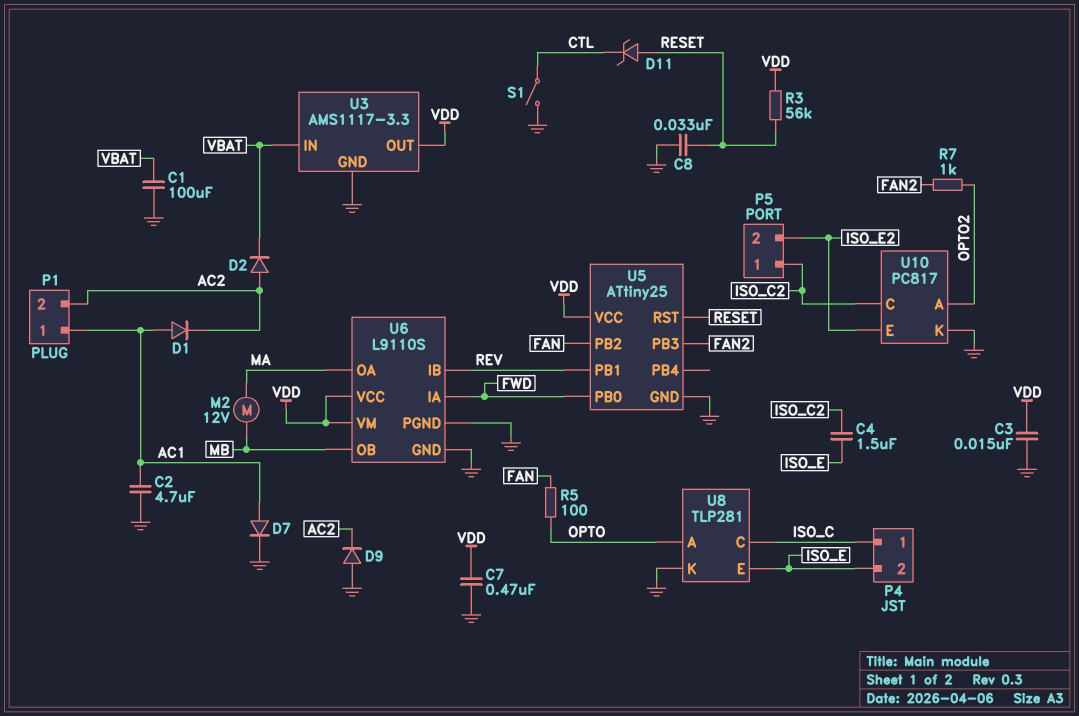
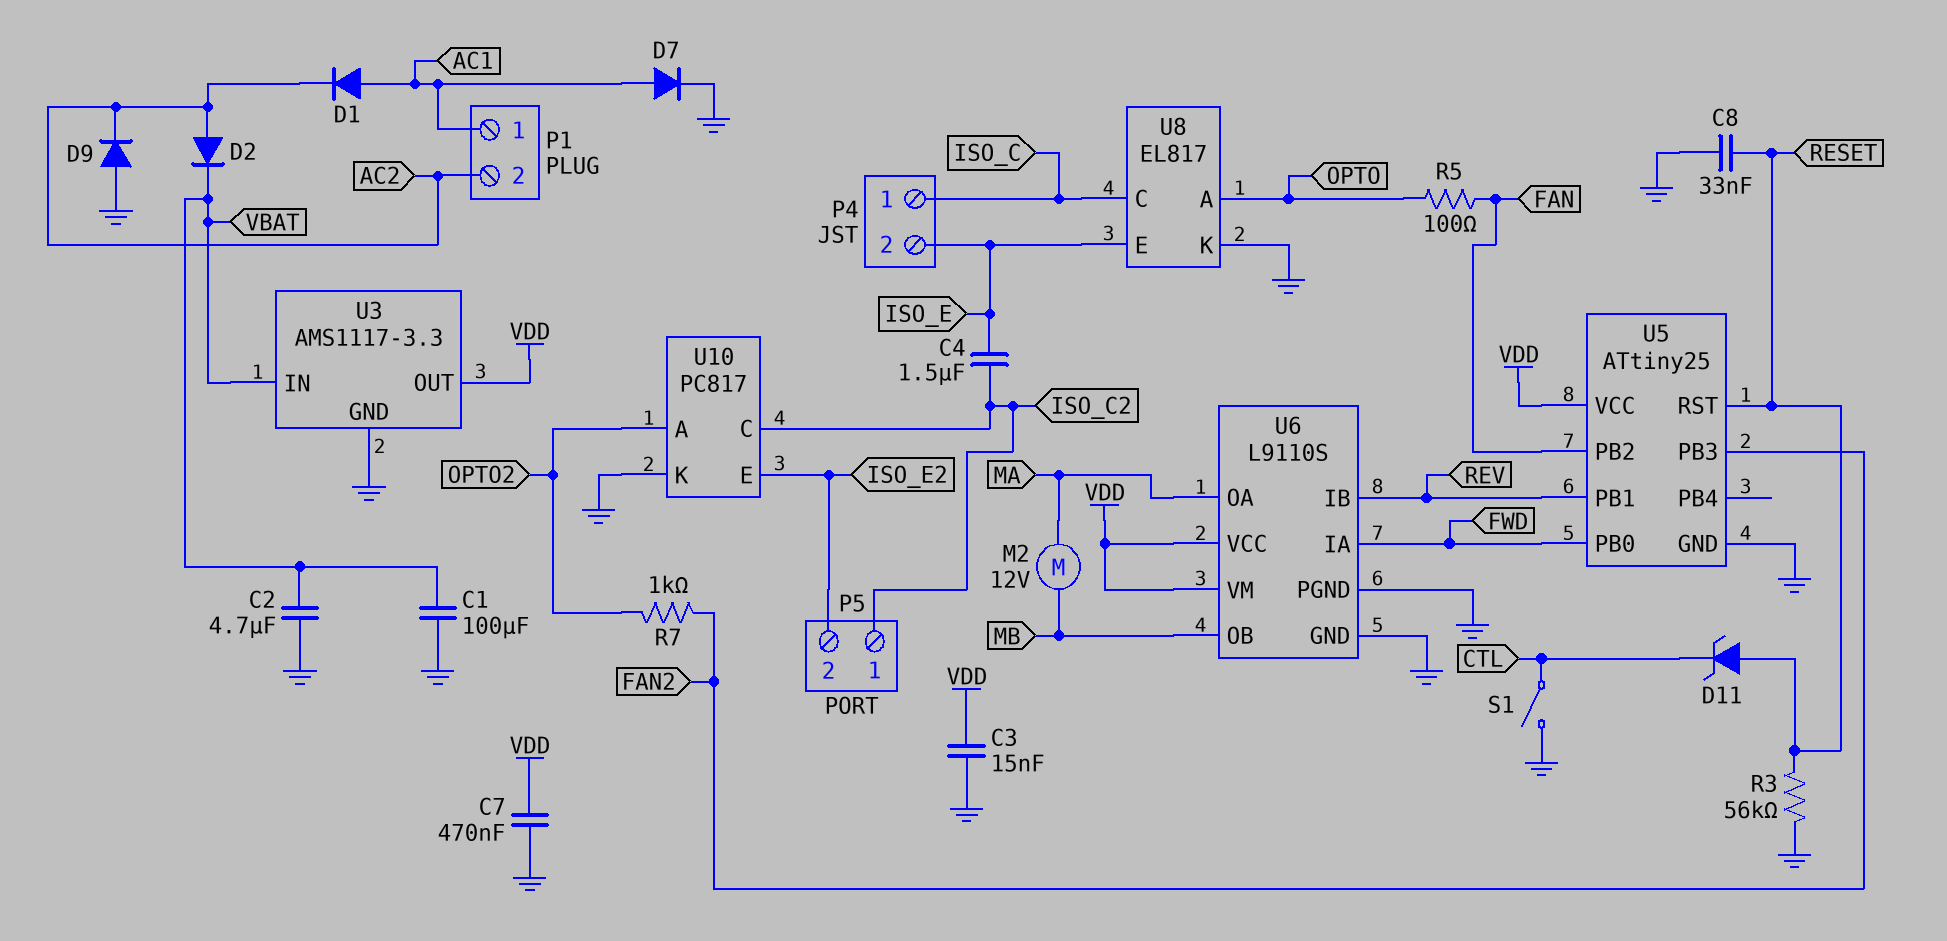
C2: 4.7uF (AC1, GND) -> 4.7uF (GND, VBAT)
R3: 56k (RESET, VDD) -> 56k (GND, RESET)
U8: TLP281 -> EL817

